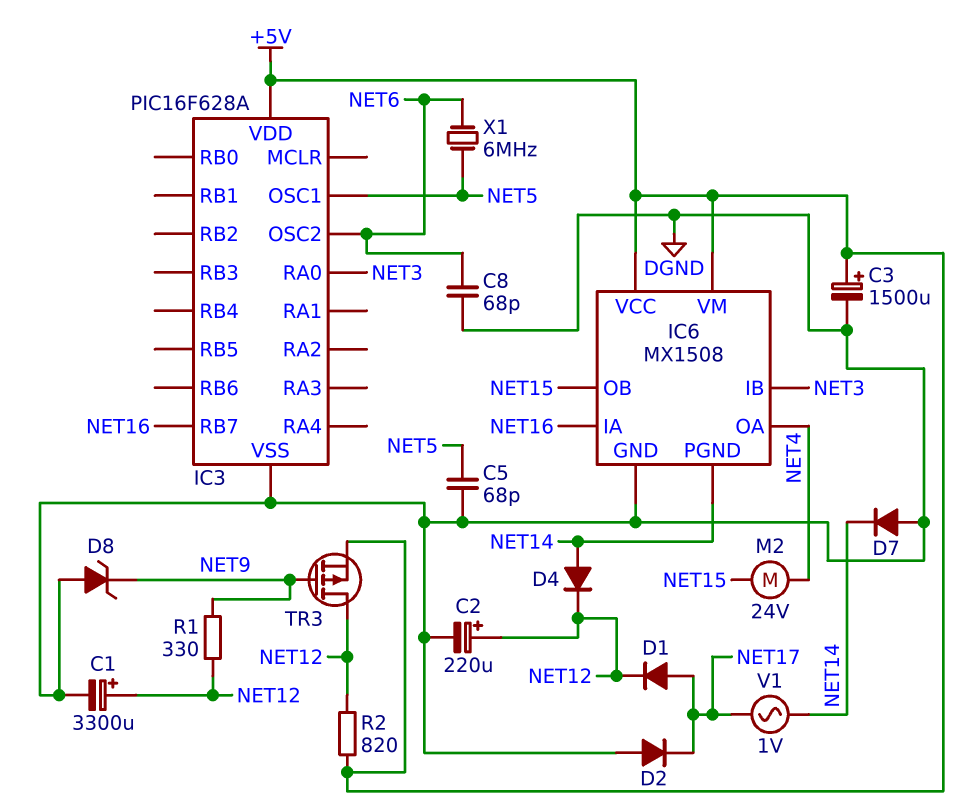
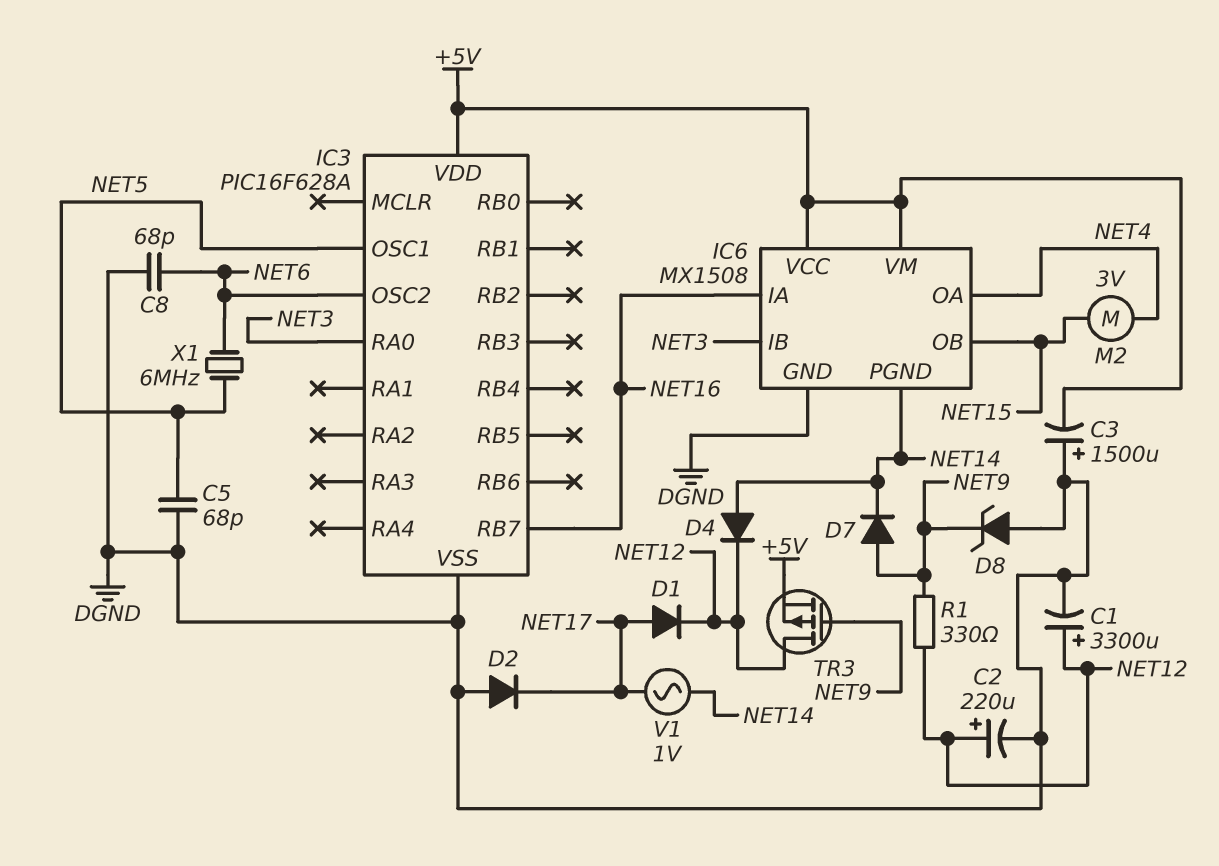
C3: 1500uF (plus +5V, minus DGND) -> 1500uF (plus DGND, minus +5V)
D7: diode (A DGND, K NET14) -> diode (A NET9, K NET14)
M2: motor 24V (NET4, NET15) -> motor 3V (NET4, NET15)
R2: 820 (+5V, NET12) -> none

